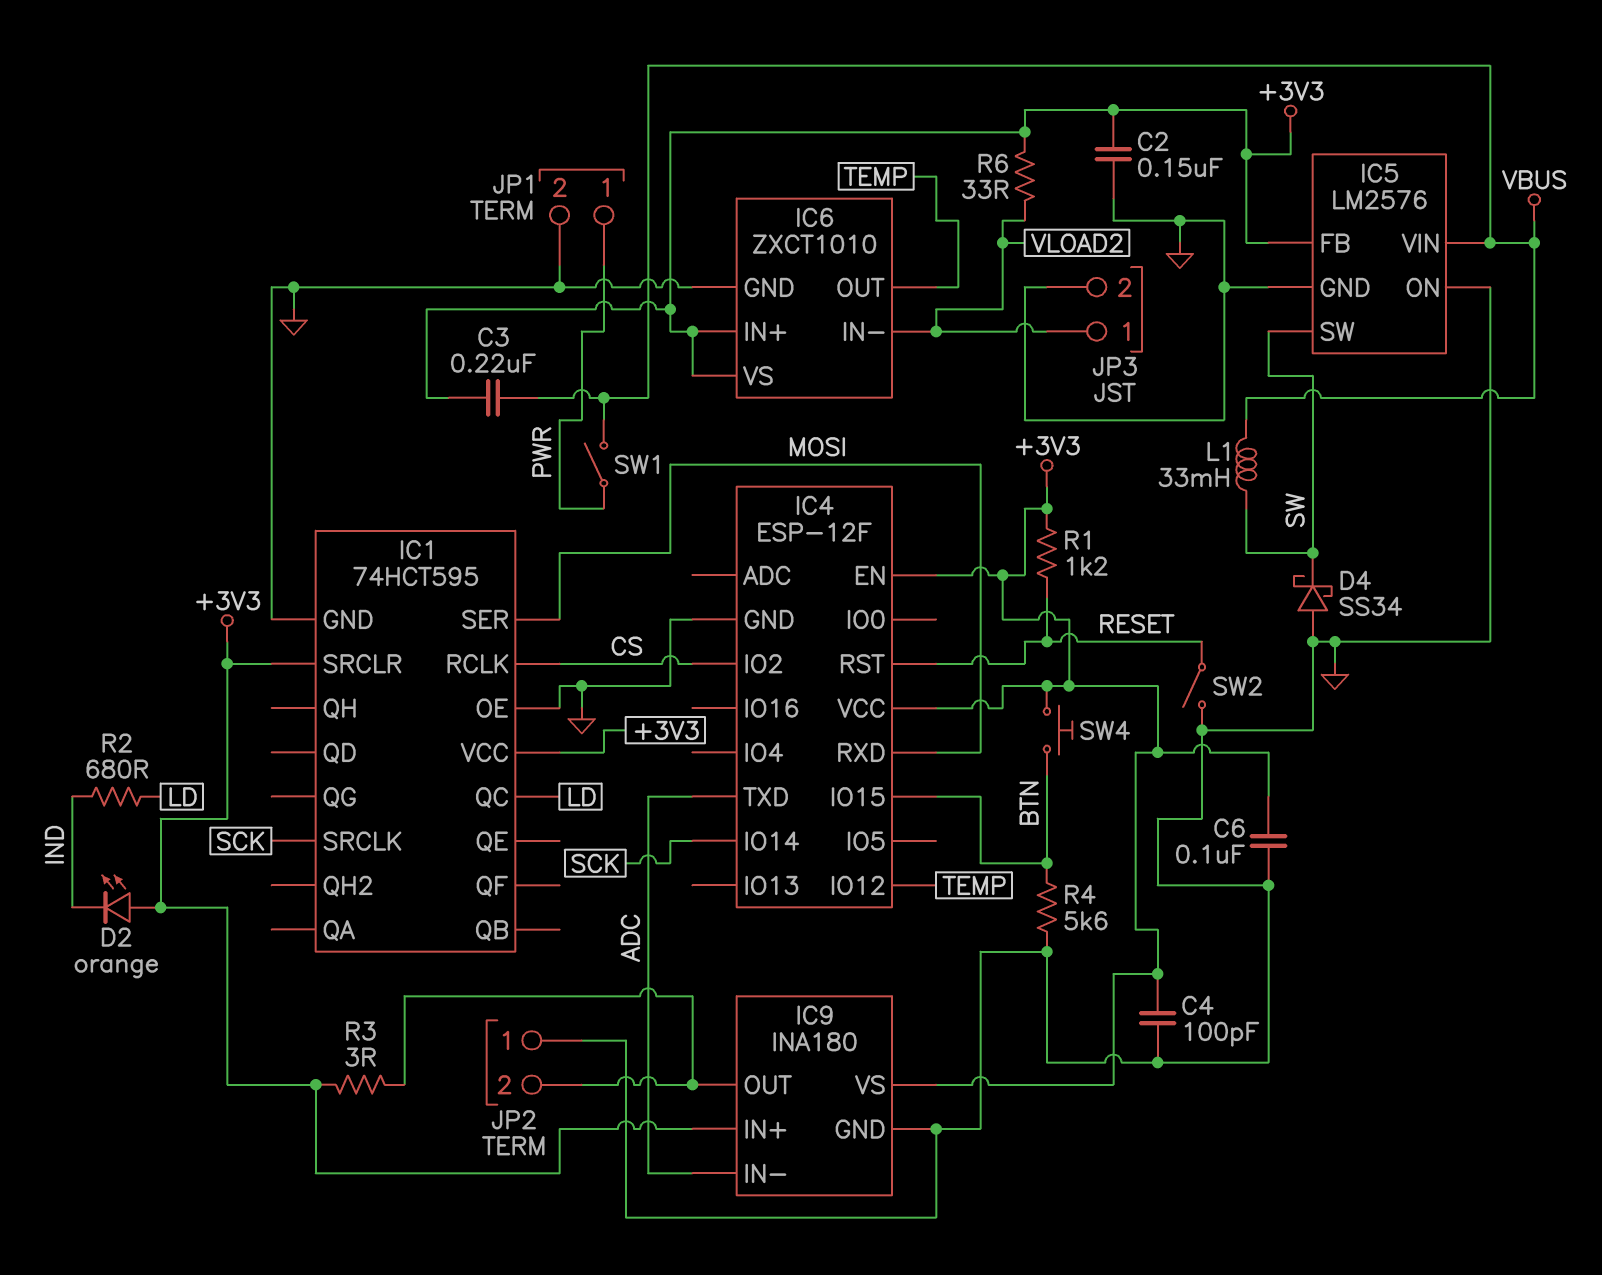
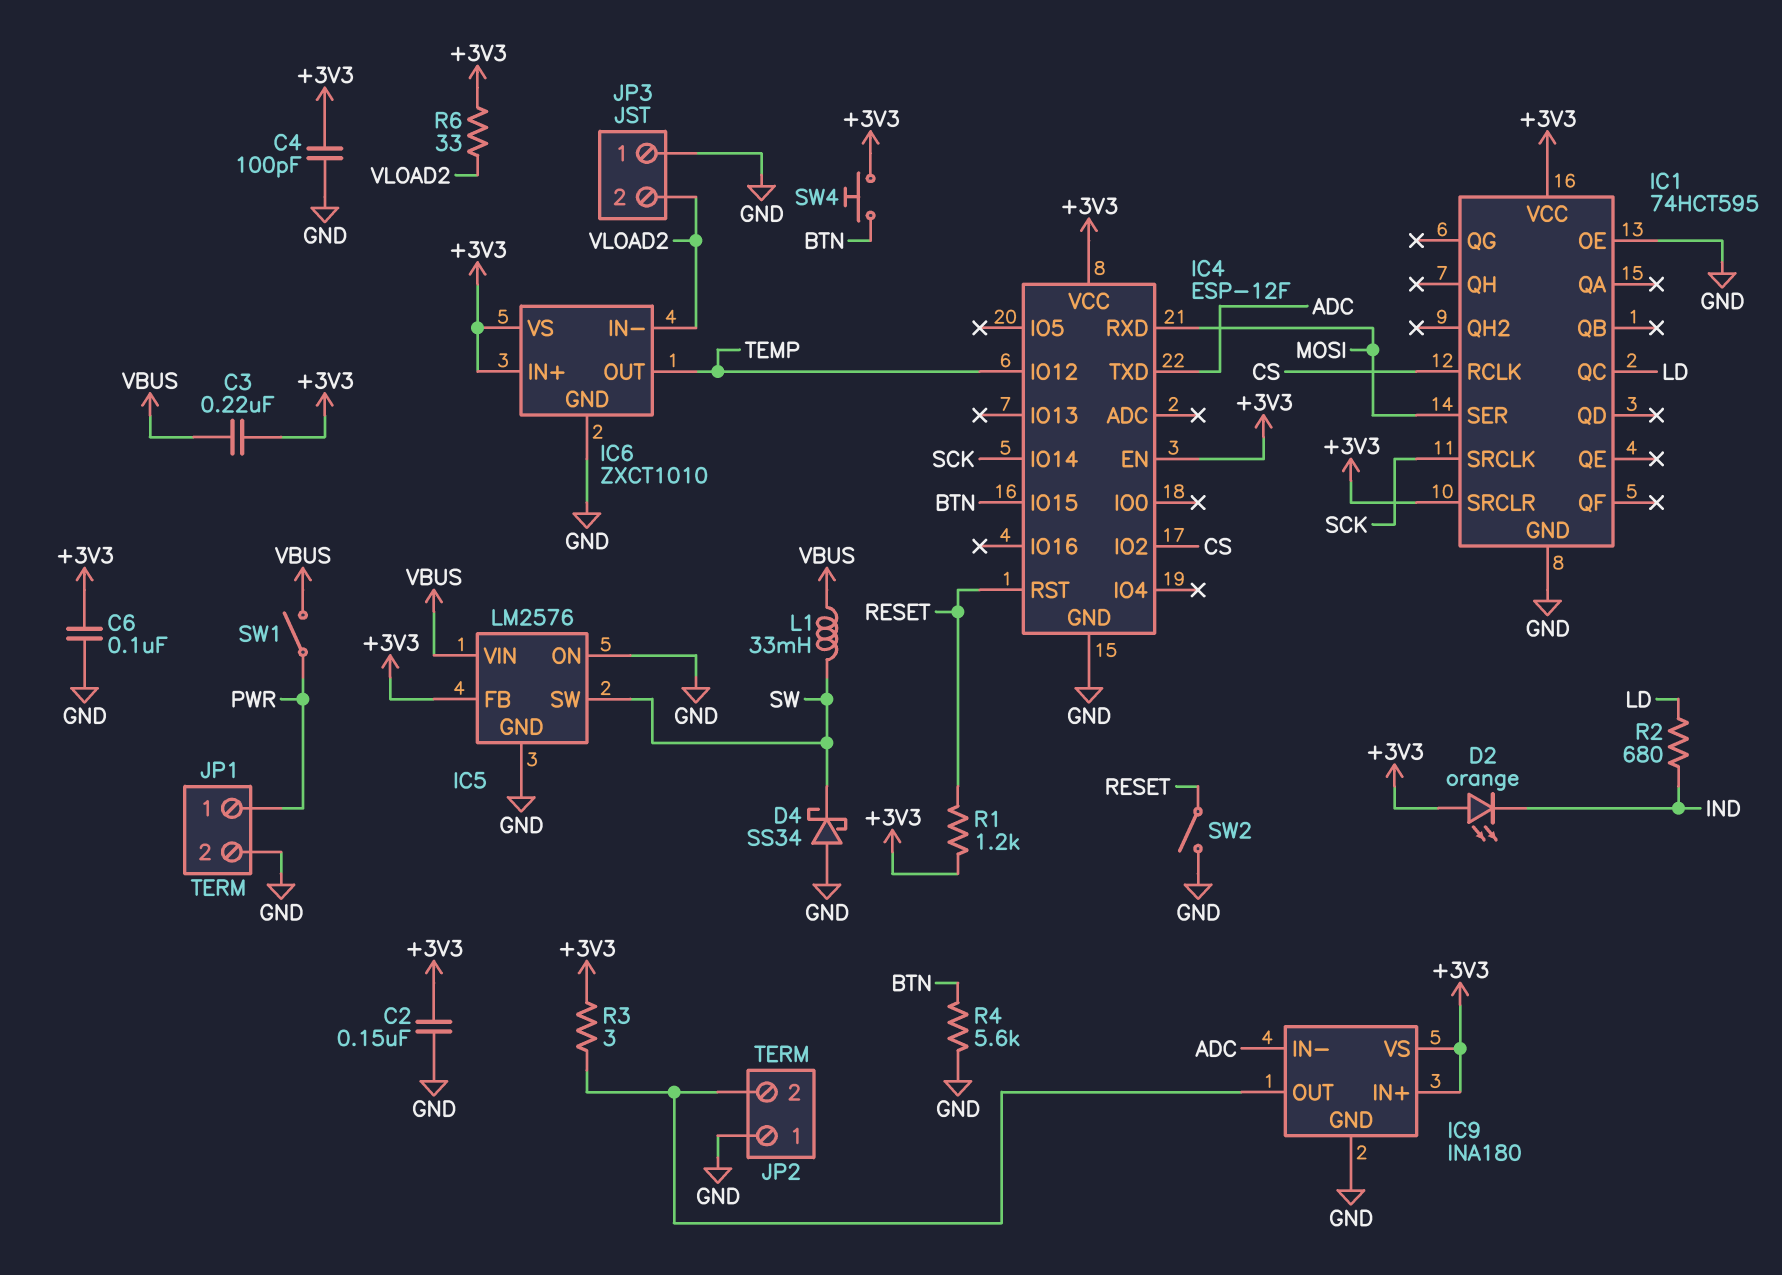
JP3 pin 1: VLOAD2 -> GND
JP3 pin 2: GND -> VLOAD2

